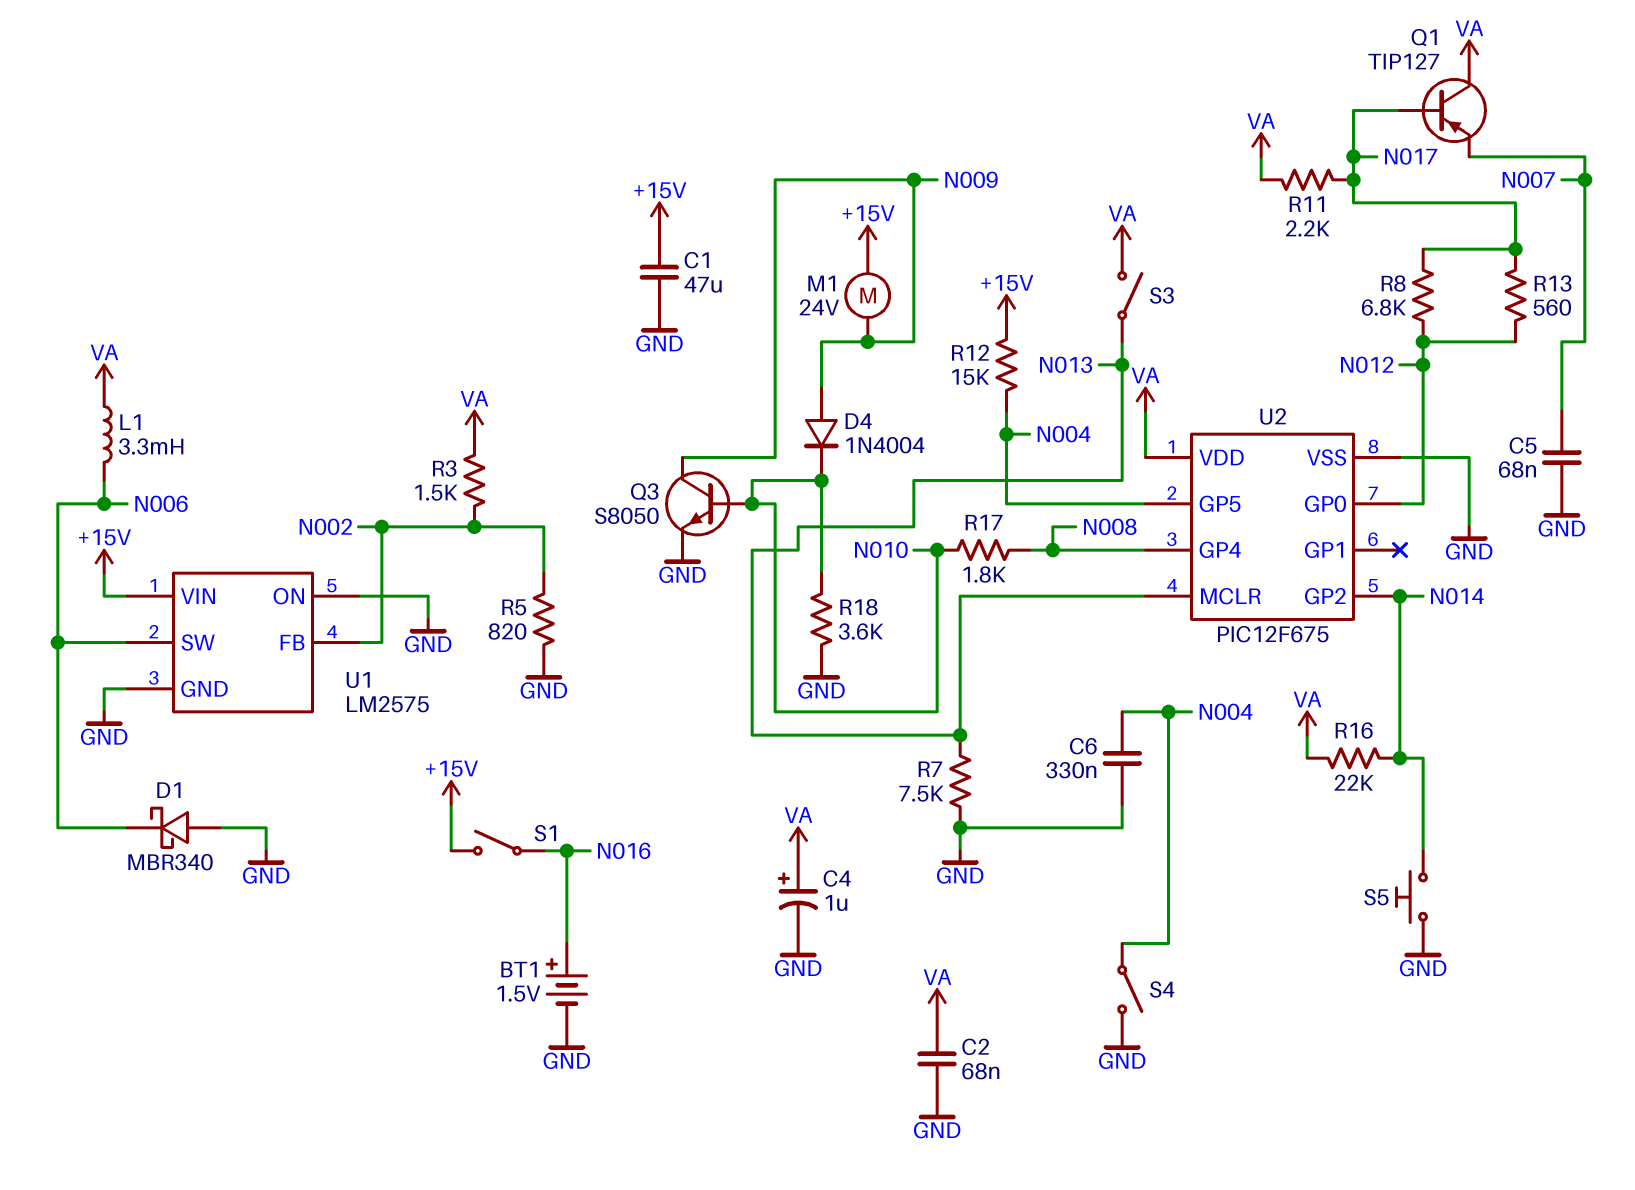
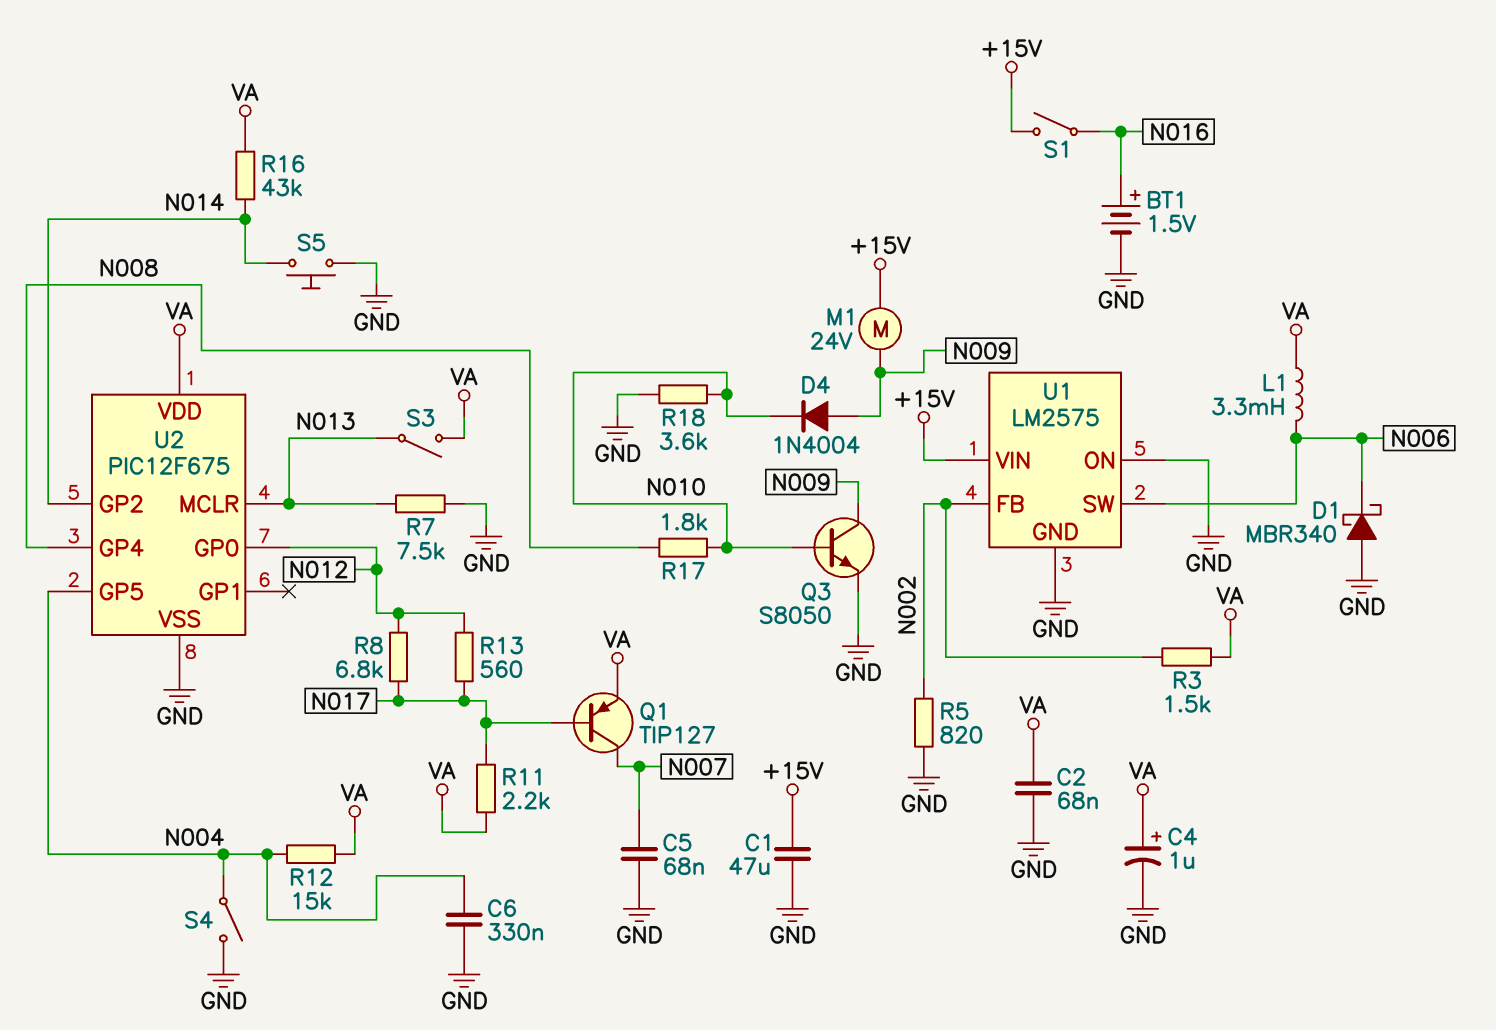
Q1: PNP TIP127 (B N017, C VA, E N007) -> PNP TIP127 (B N017, C N007, E VA)
R12: 15k (+15V, N004) -> 15k (N004, VA)
R16: 22k (N014, VA) -> 43k (N014, VA)

